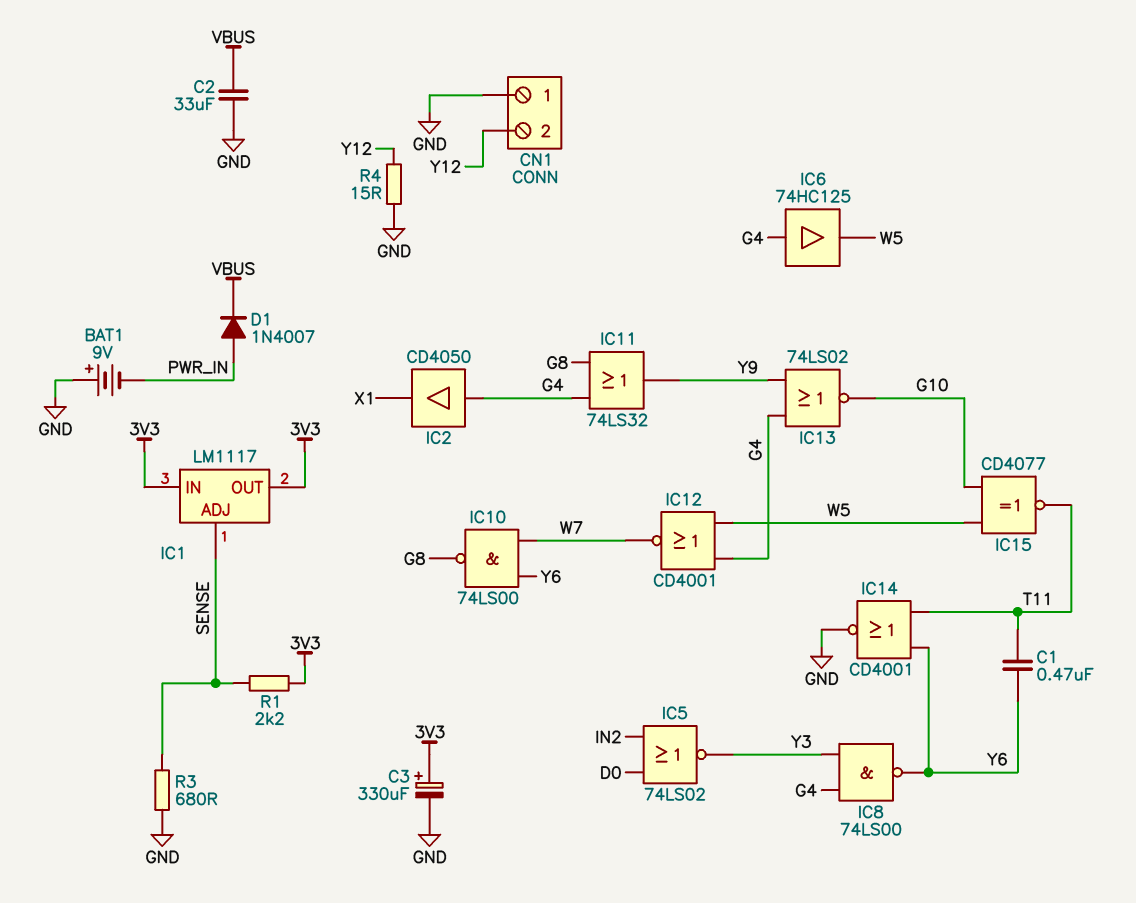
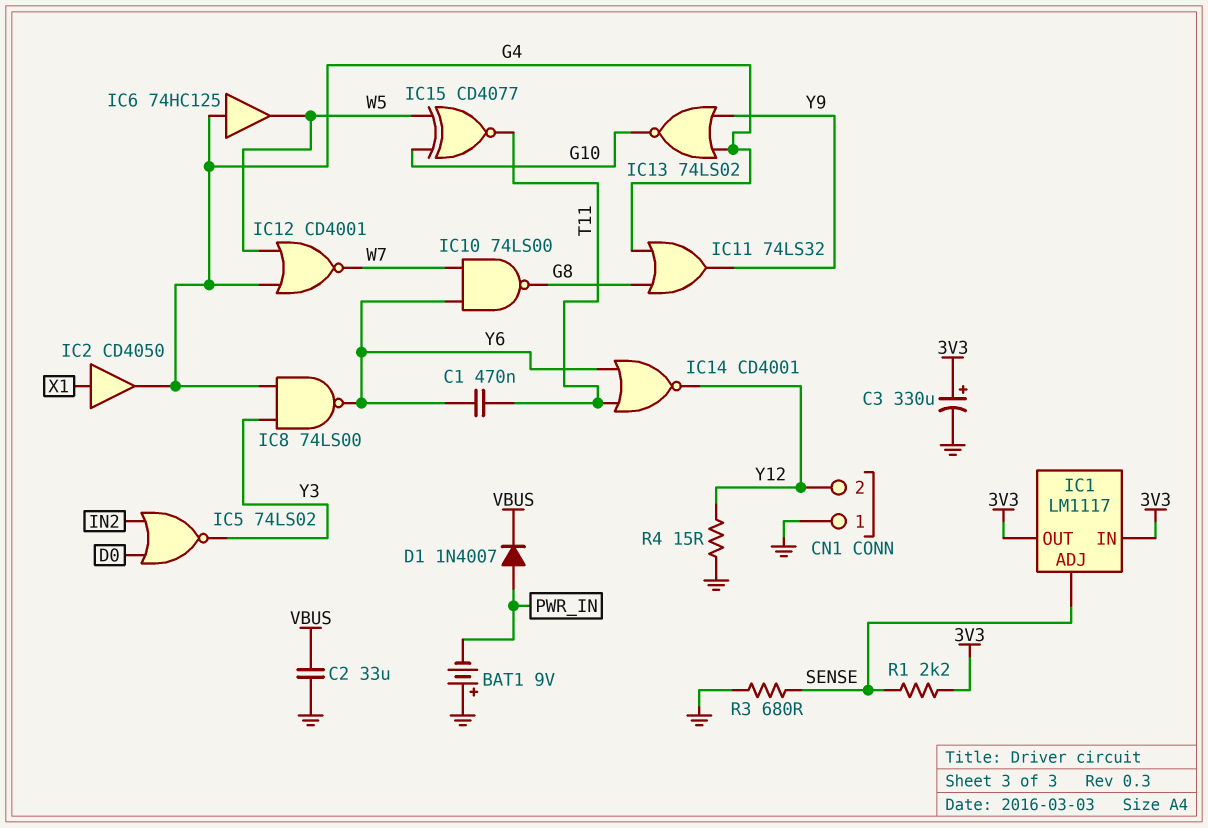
IC2: buffer CD4050 (in G4, out X1) -> buffer CD4050 (in X1, out G4)
IC14: NOR CD4001 (in T11, in Y6, out GND) -> NOR CD4001 (in T11, in Y6, out Y12)

